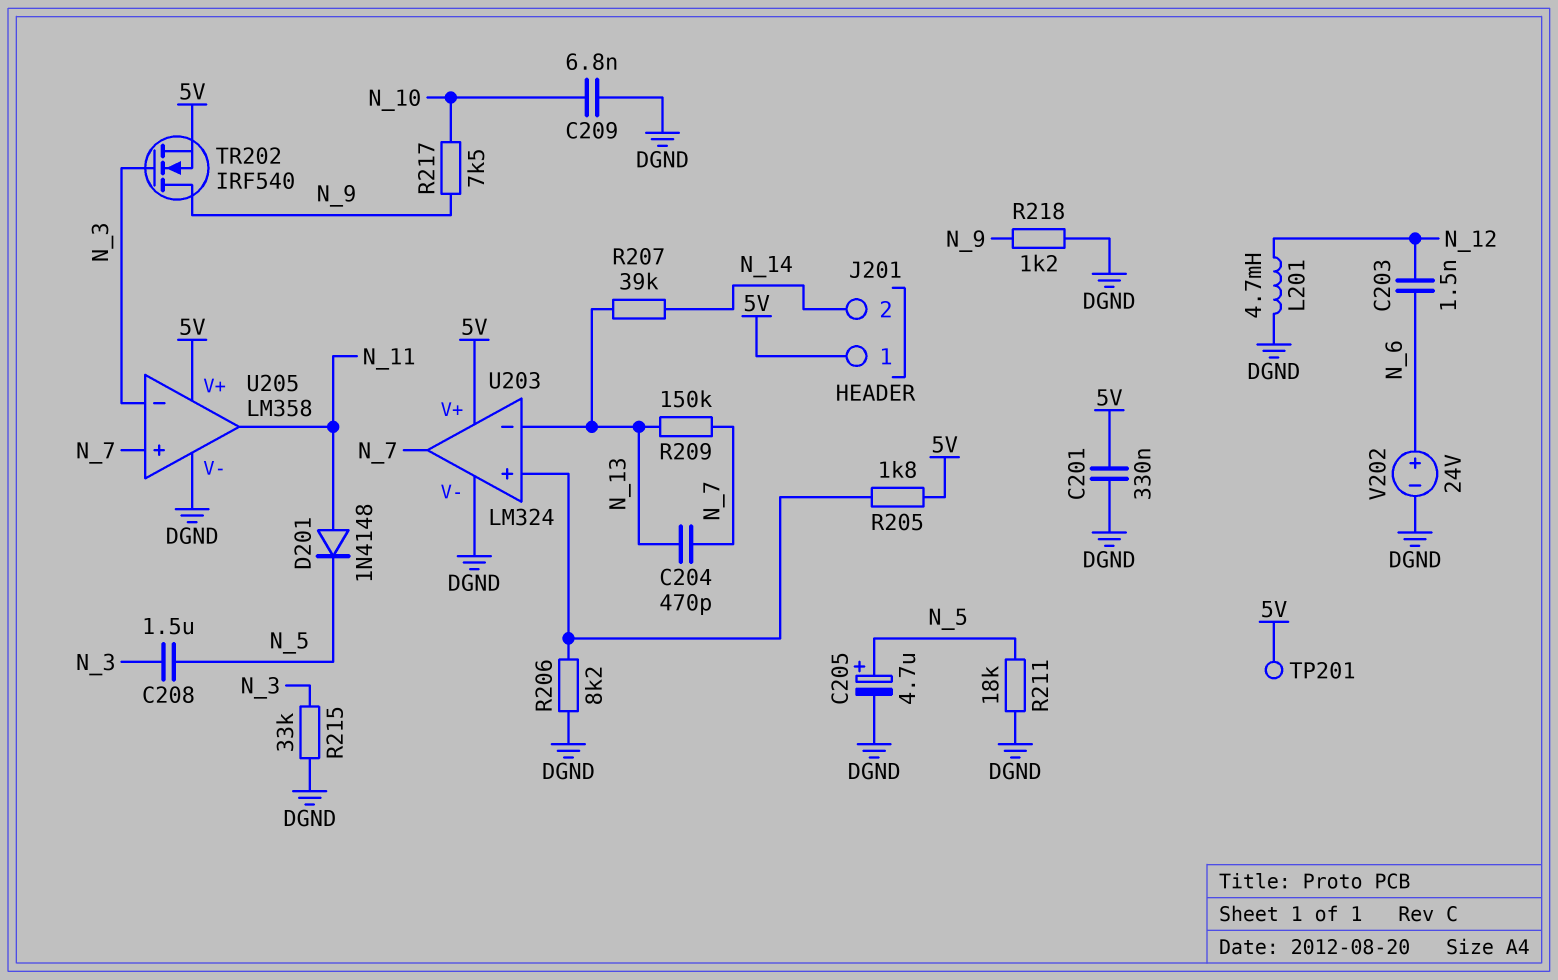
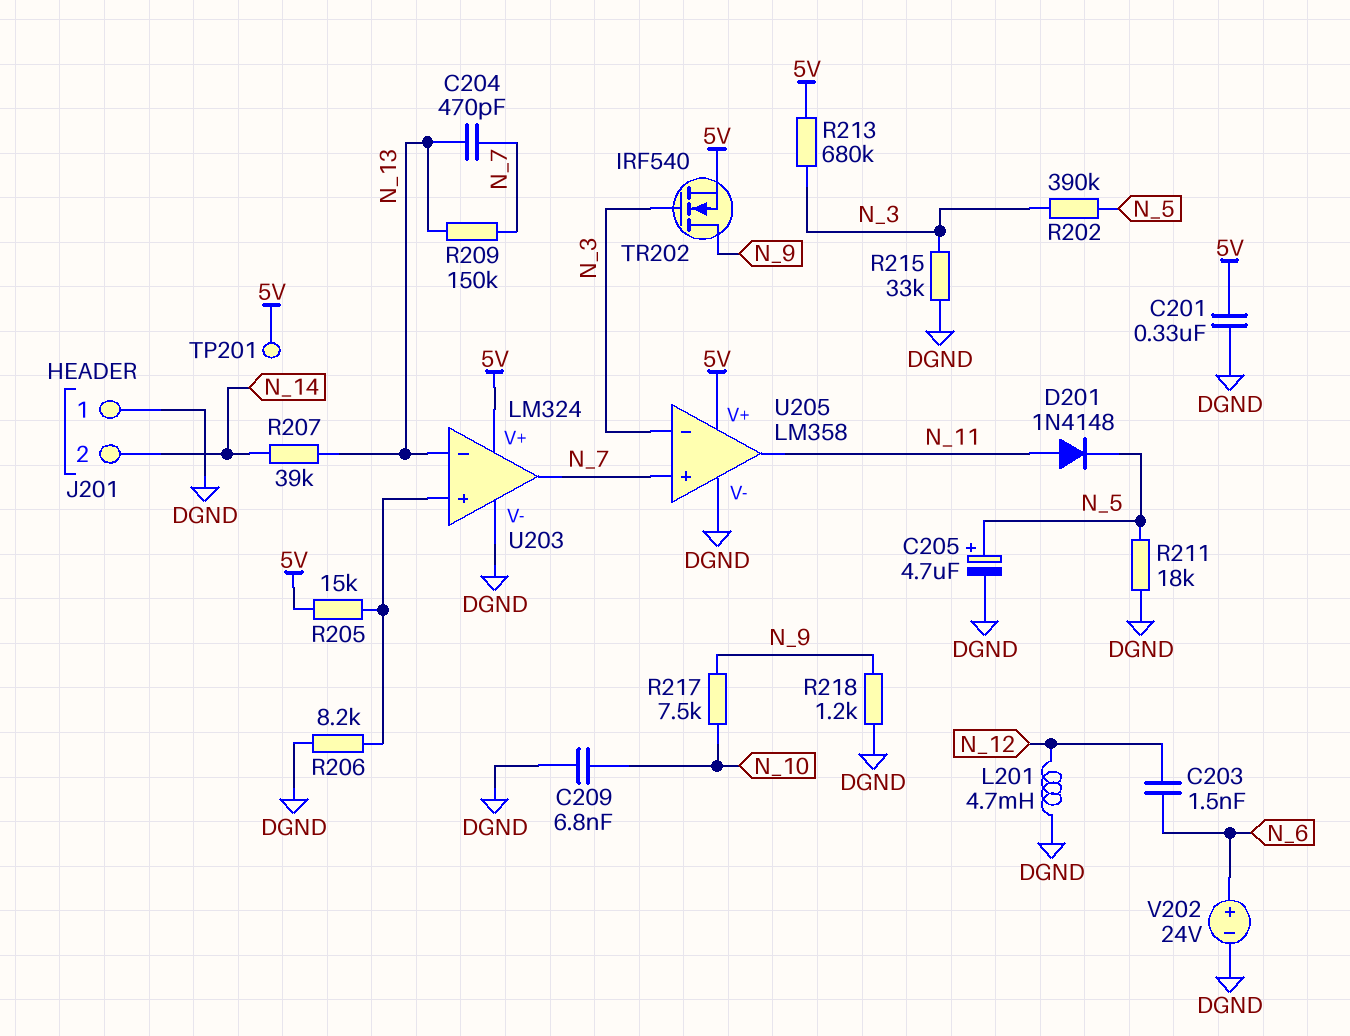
C208: 1.5uF (N_3, N_5) -> none
J201 pin 1: 5V -> DGND
R202: none -> 390k (N_3, N_5)
R205: 1.8k (5V, U203/in+) -> 15k (5V, U203/in+)
R213: none -> 680k (5V, N_3)

